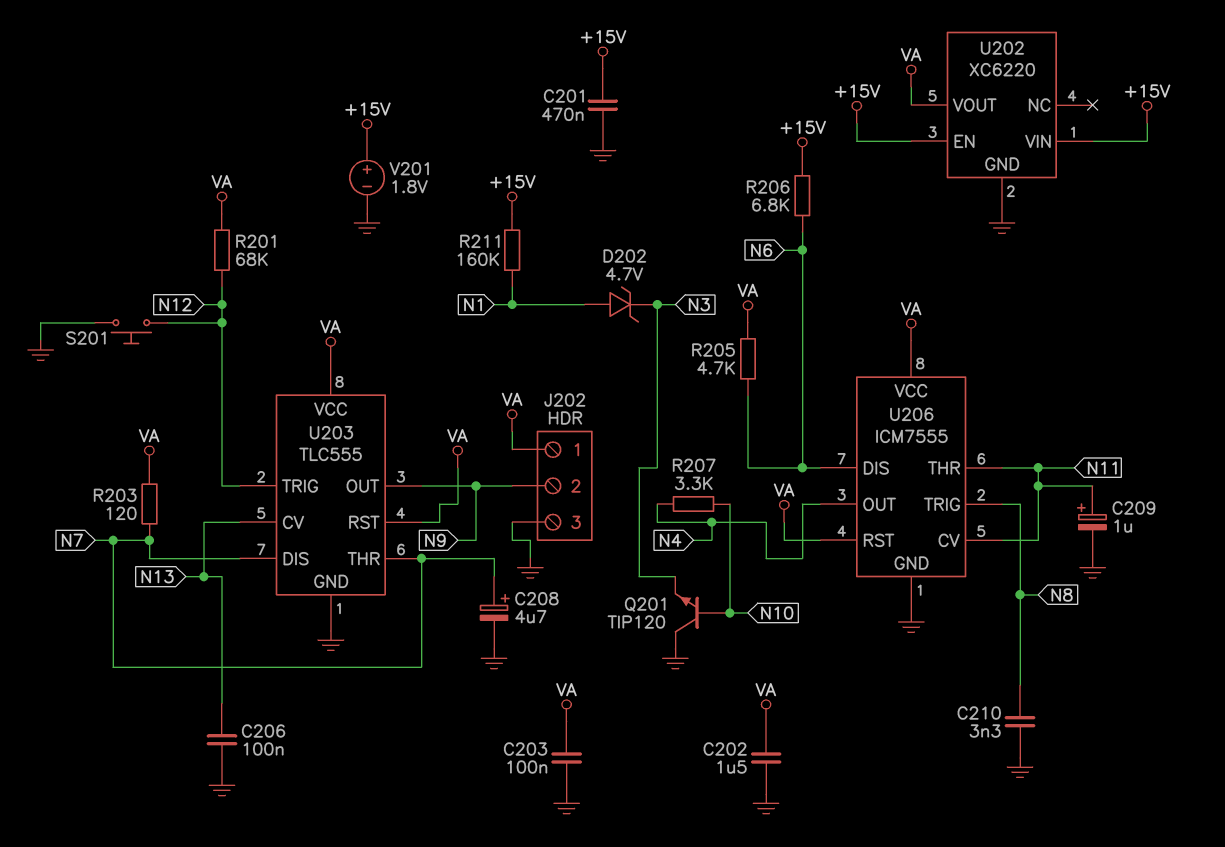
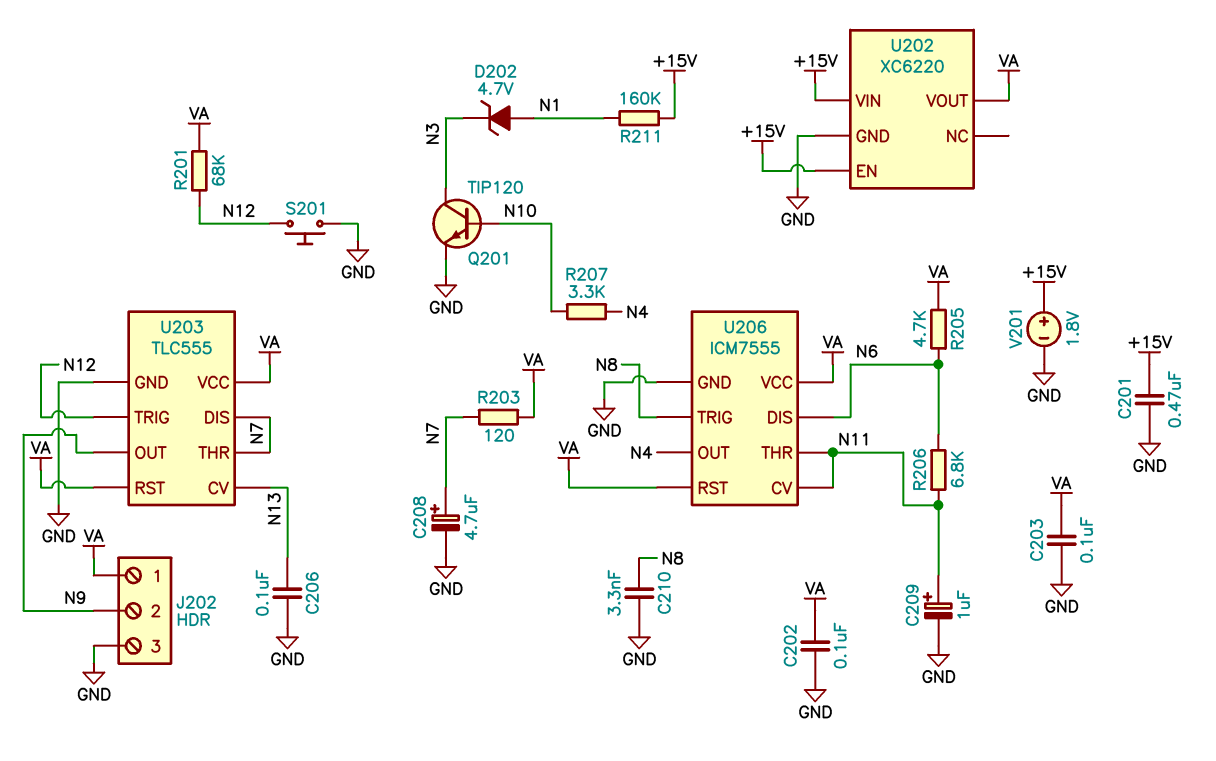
C202: 1.5uF (GND, VA) -> 100nF (GND, VA)
Q201: NPN TIP120 (B N10, C GND, E N3) -> NPN TIP120 (B N10, C N3, E GND)
R206: 6.8k (+15V, N6) -> 6.8k (N6, N11)

